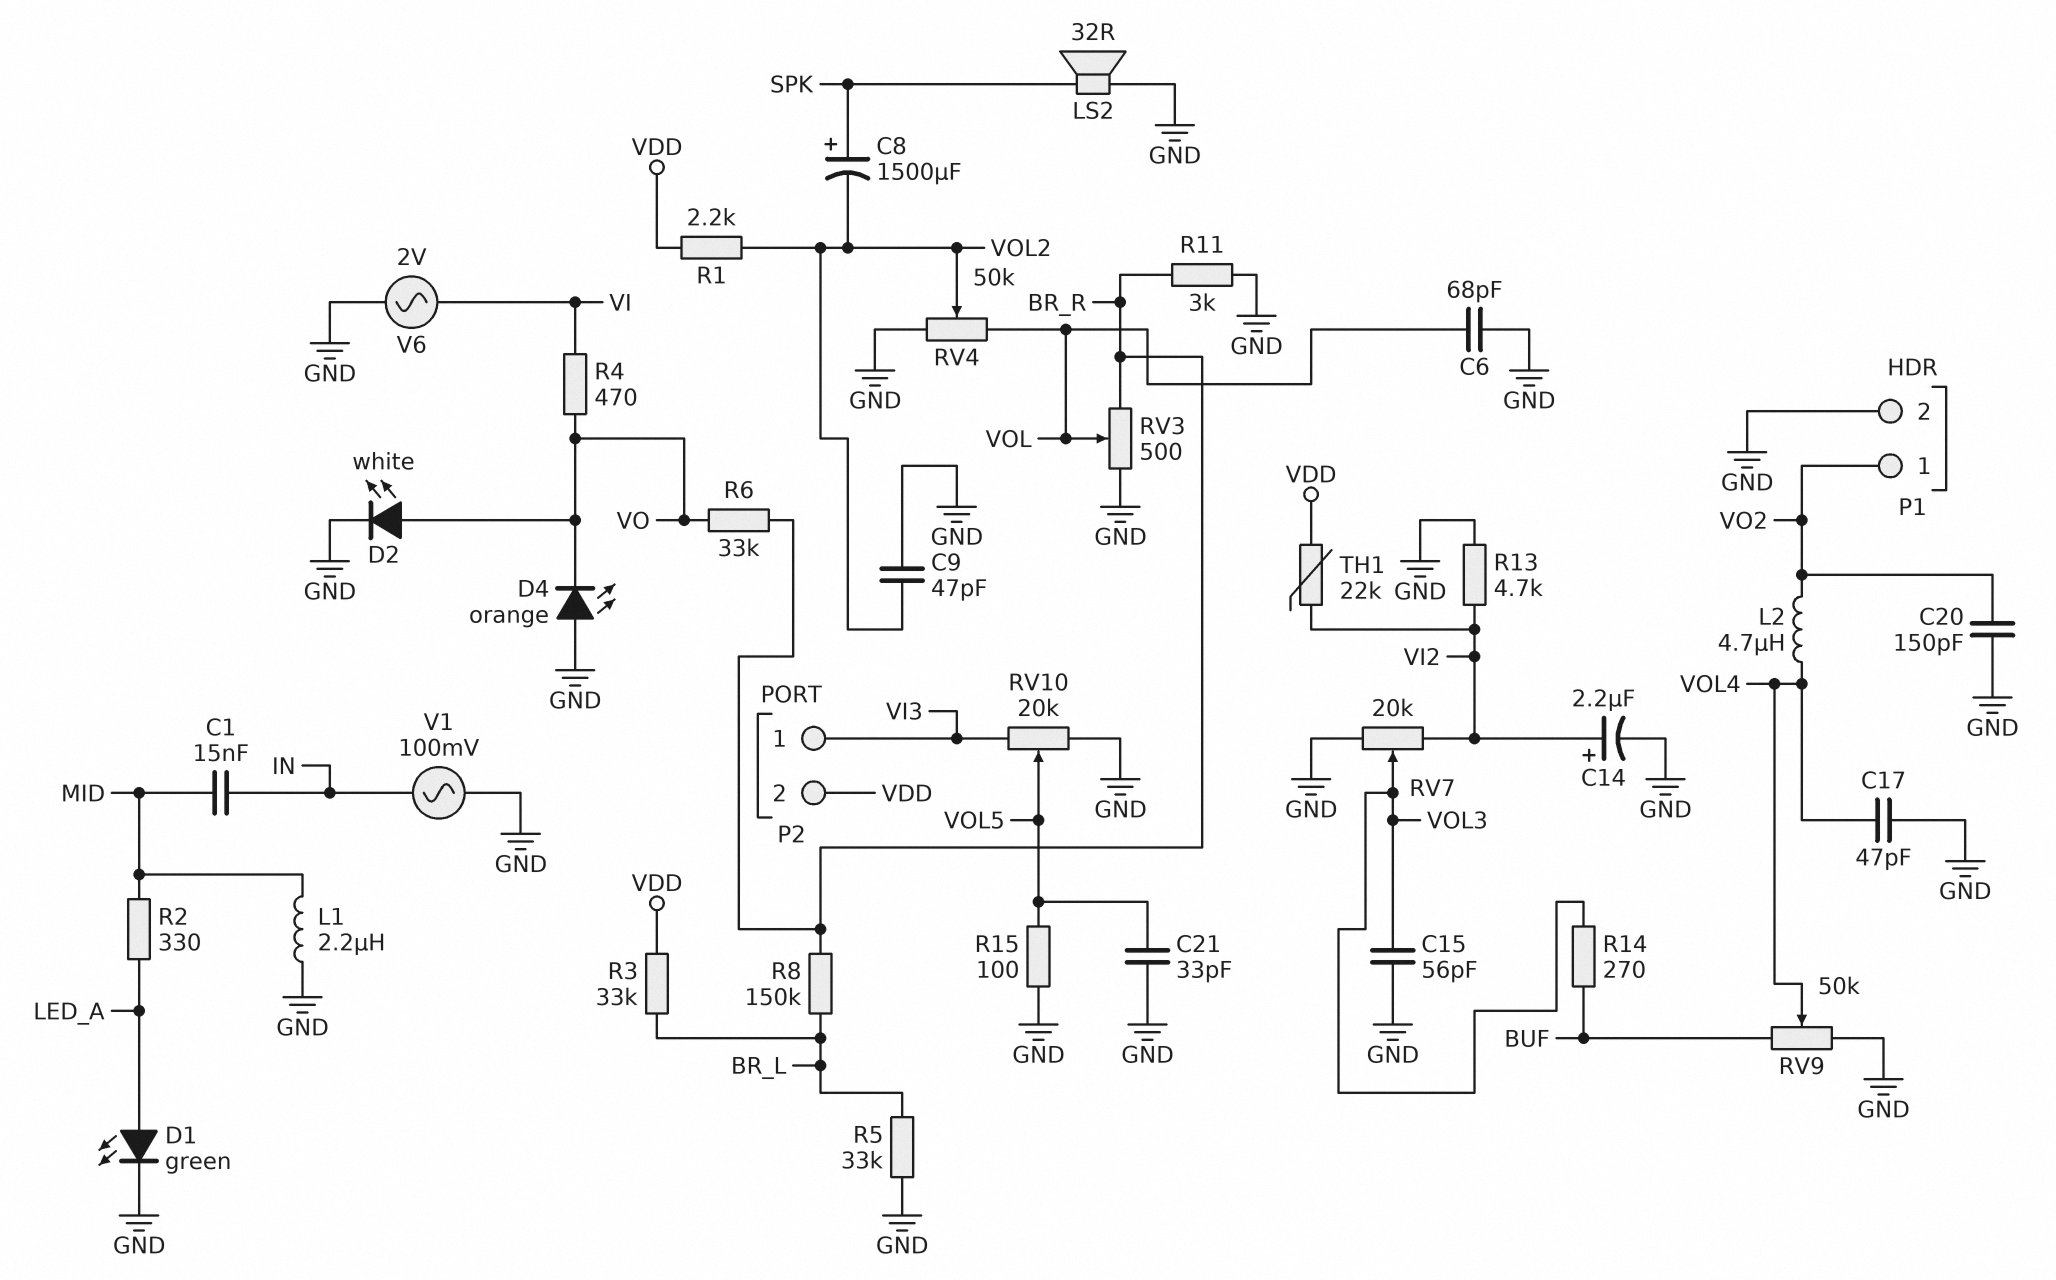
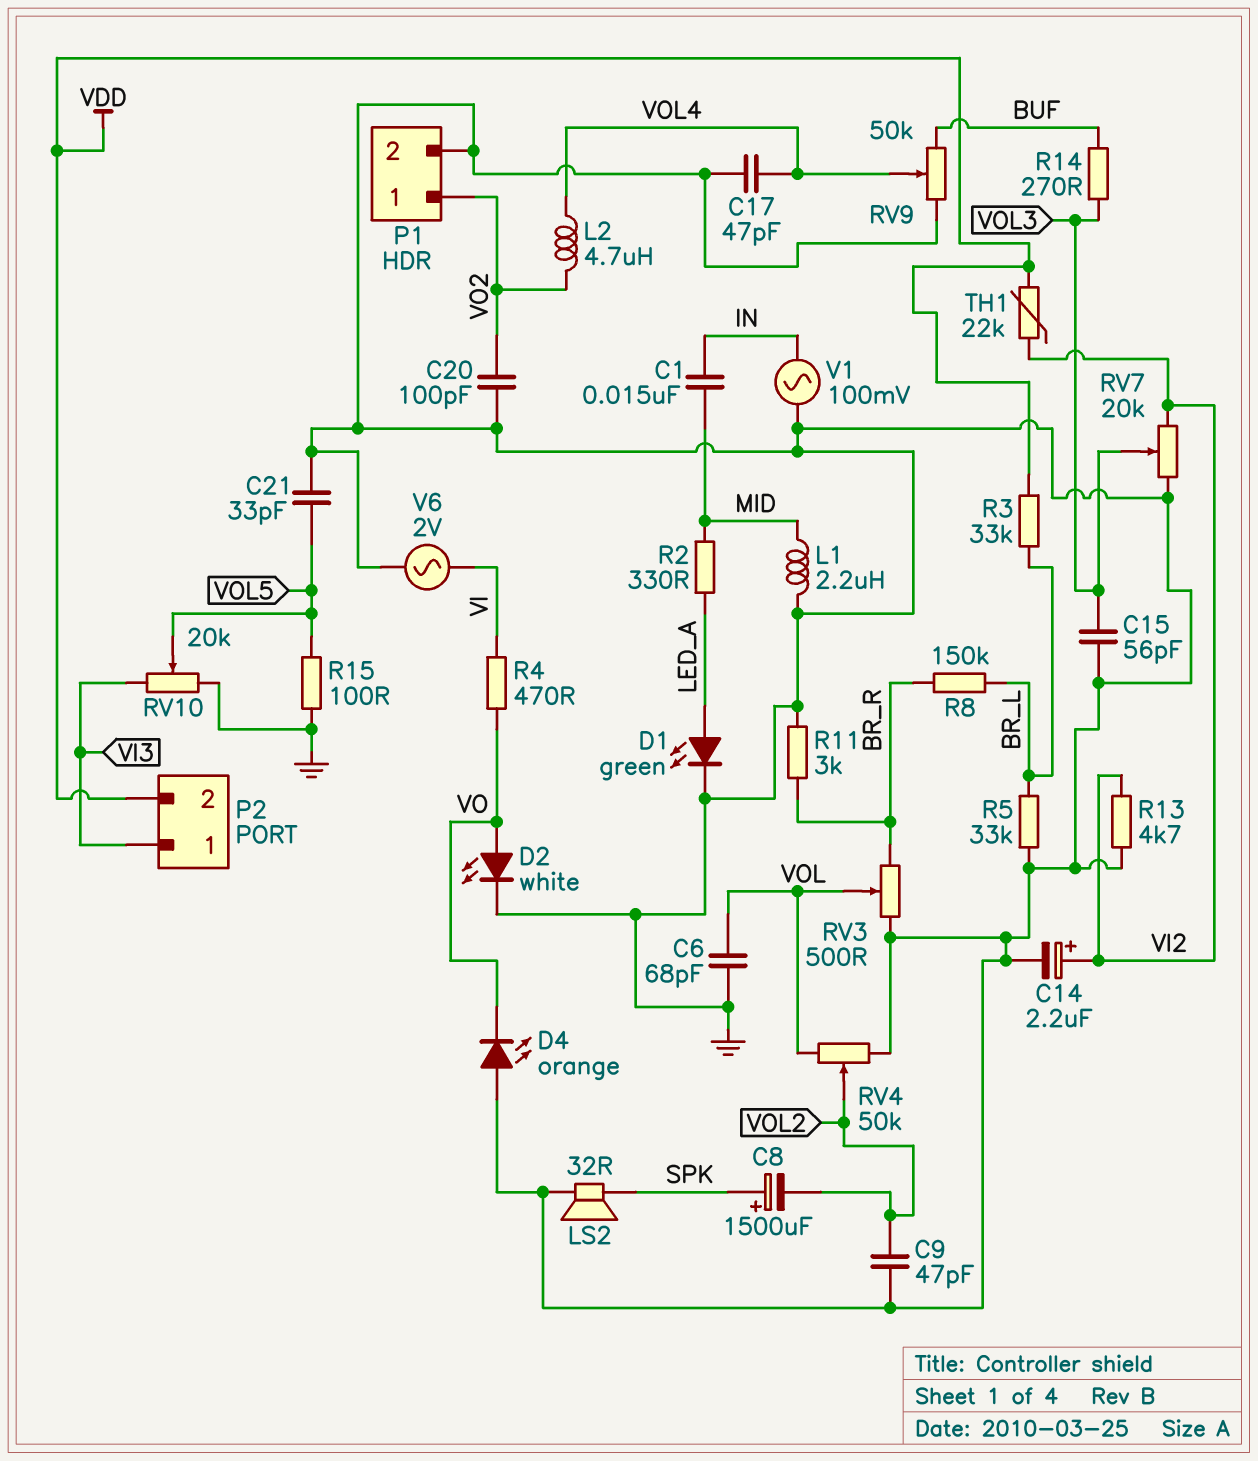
C20: 150pF (GND, VO2) -> 100pF (GND, VO2)
R1: 2.2k (VDD, VOL2) -> none
R6: 33k (BR_R, VO) -> none

